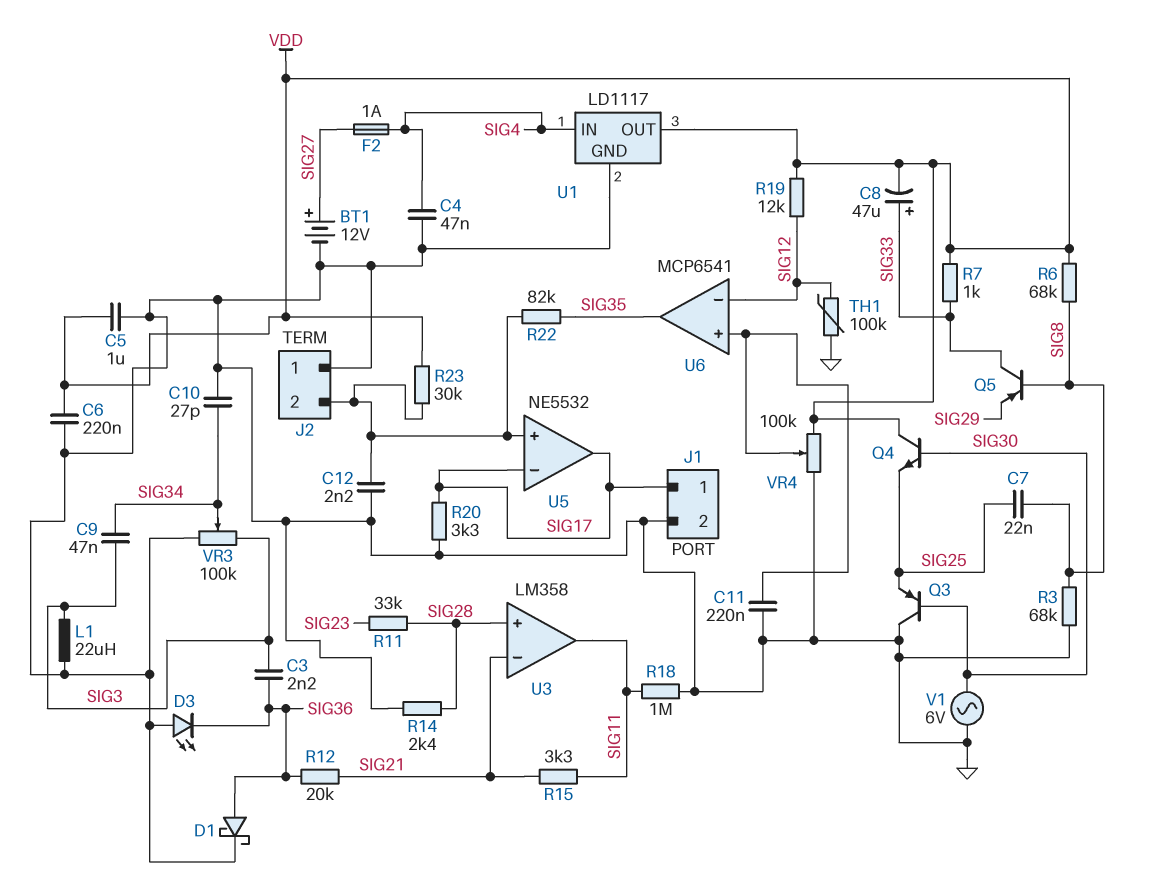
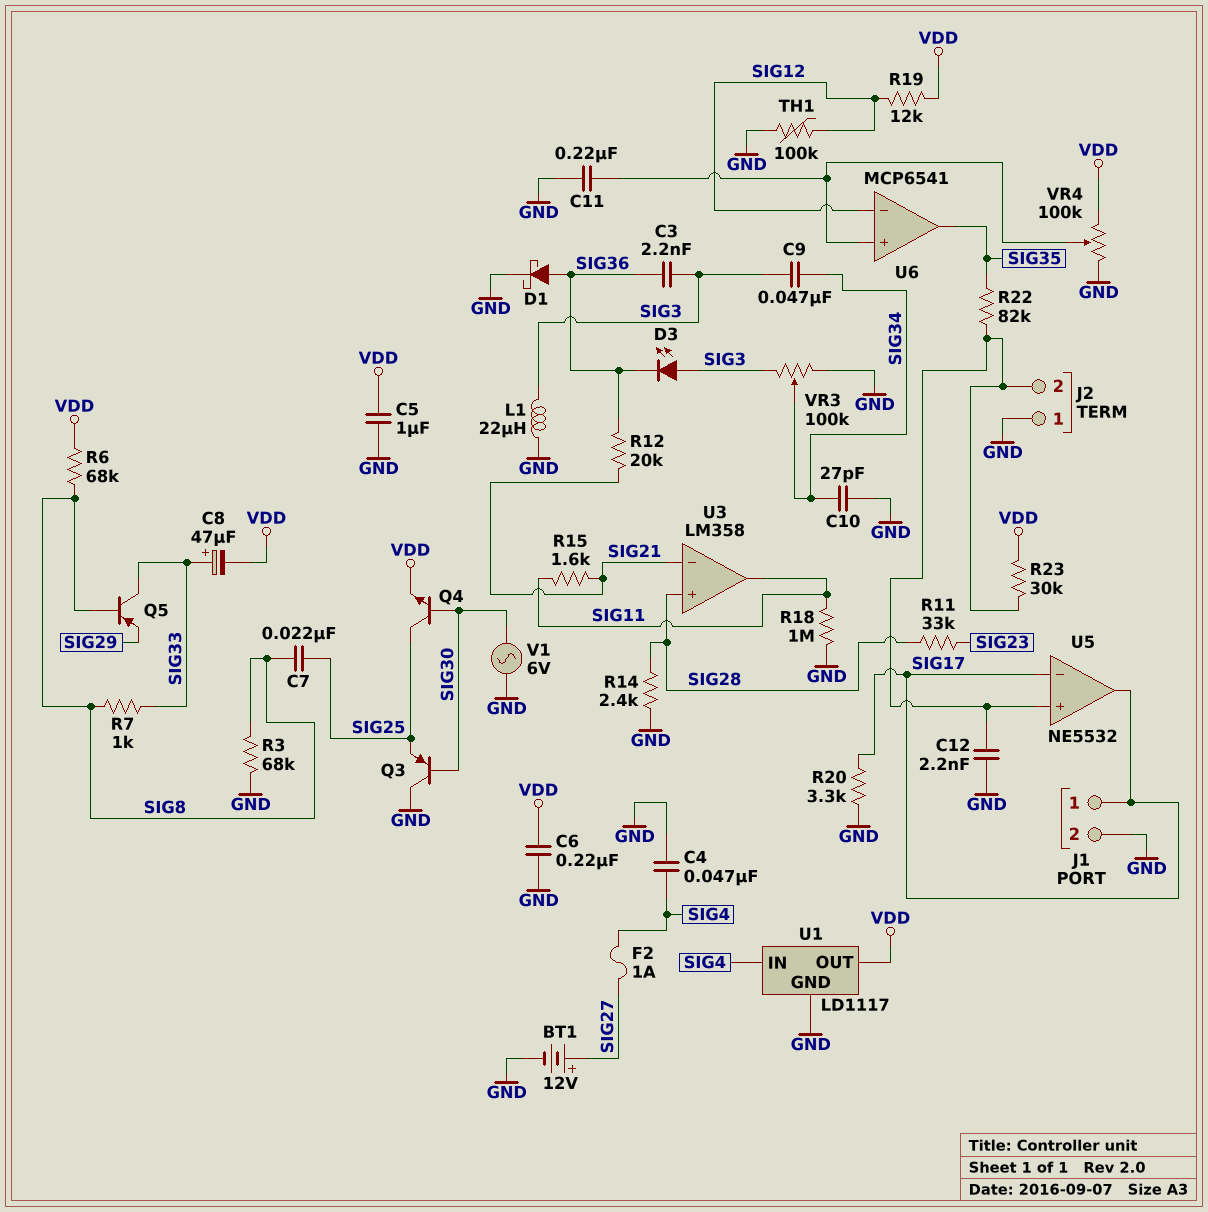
D3: LED (A GND, K SIG36) -> LED (A SIG3, K SIG36)
Q4: NPN (B SIG30, C VDD, E SIG25) -> NPN (B SIG30, C SIG25, E VDD)
R7: 1k (SIG33, VDD) -> 1k (SIG8, SIG33)
R15: 3.3k (SIG11, SIG21) -> 1.6k (SIG11, SIG21)

